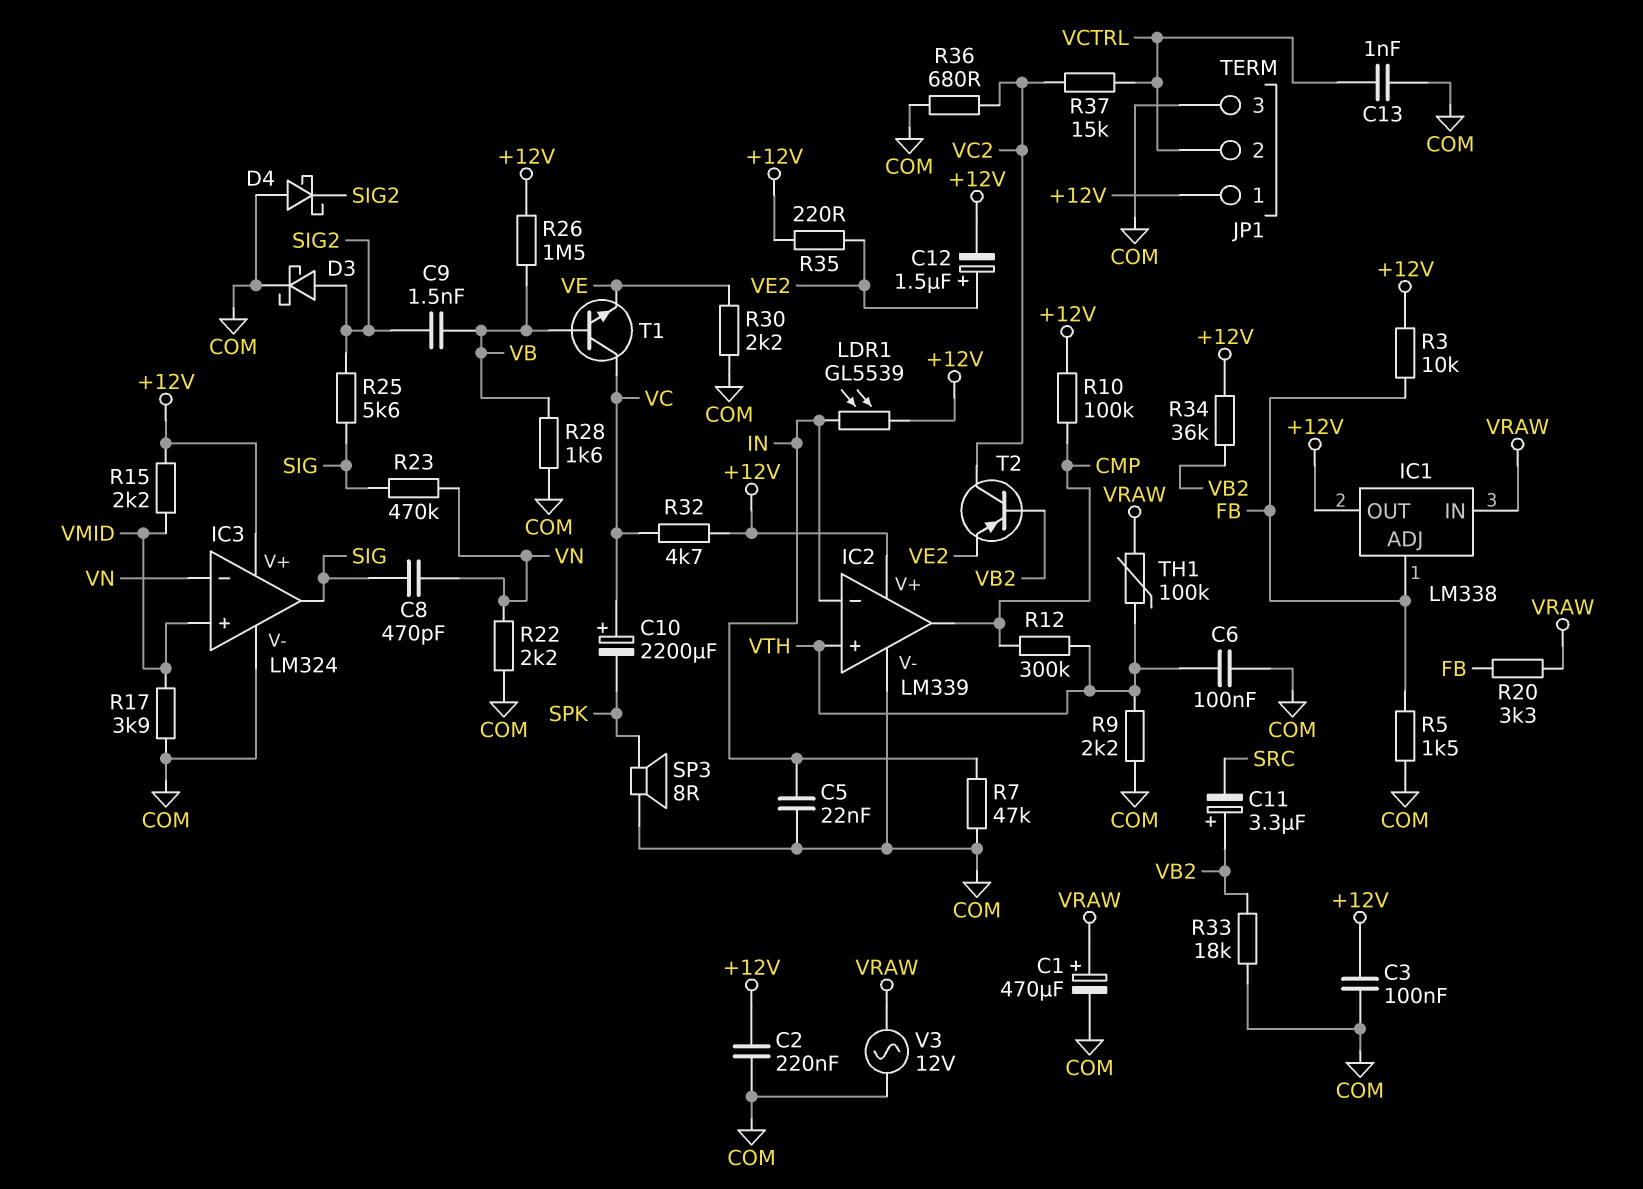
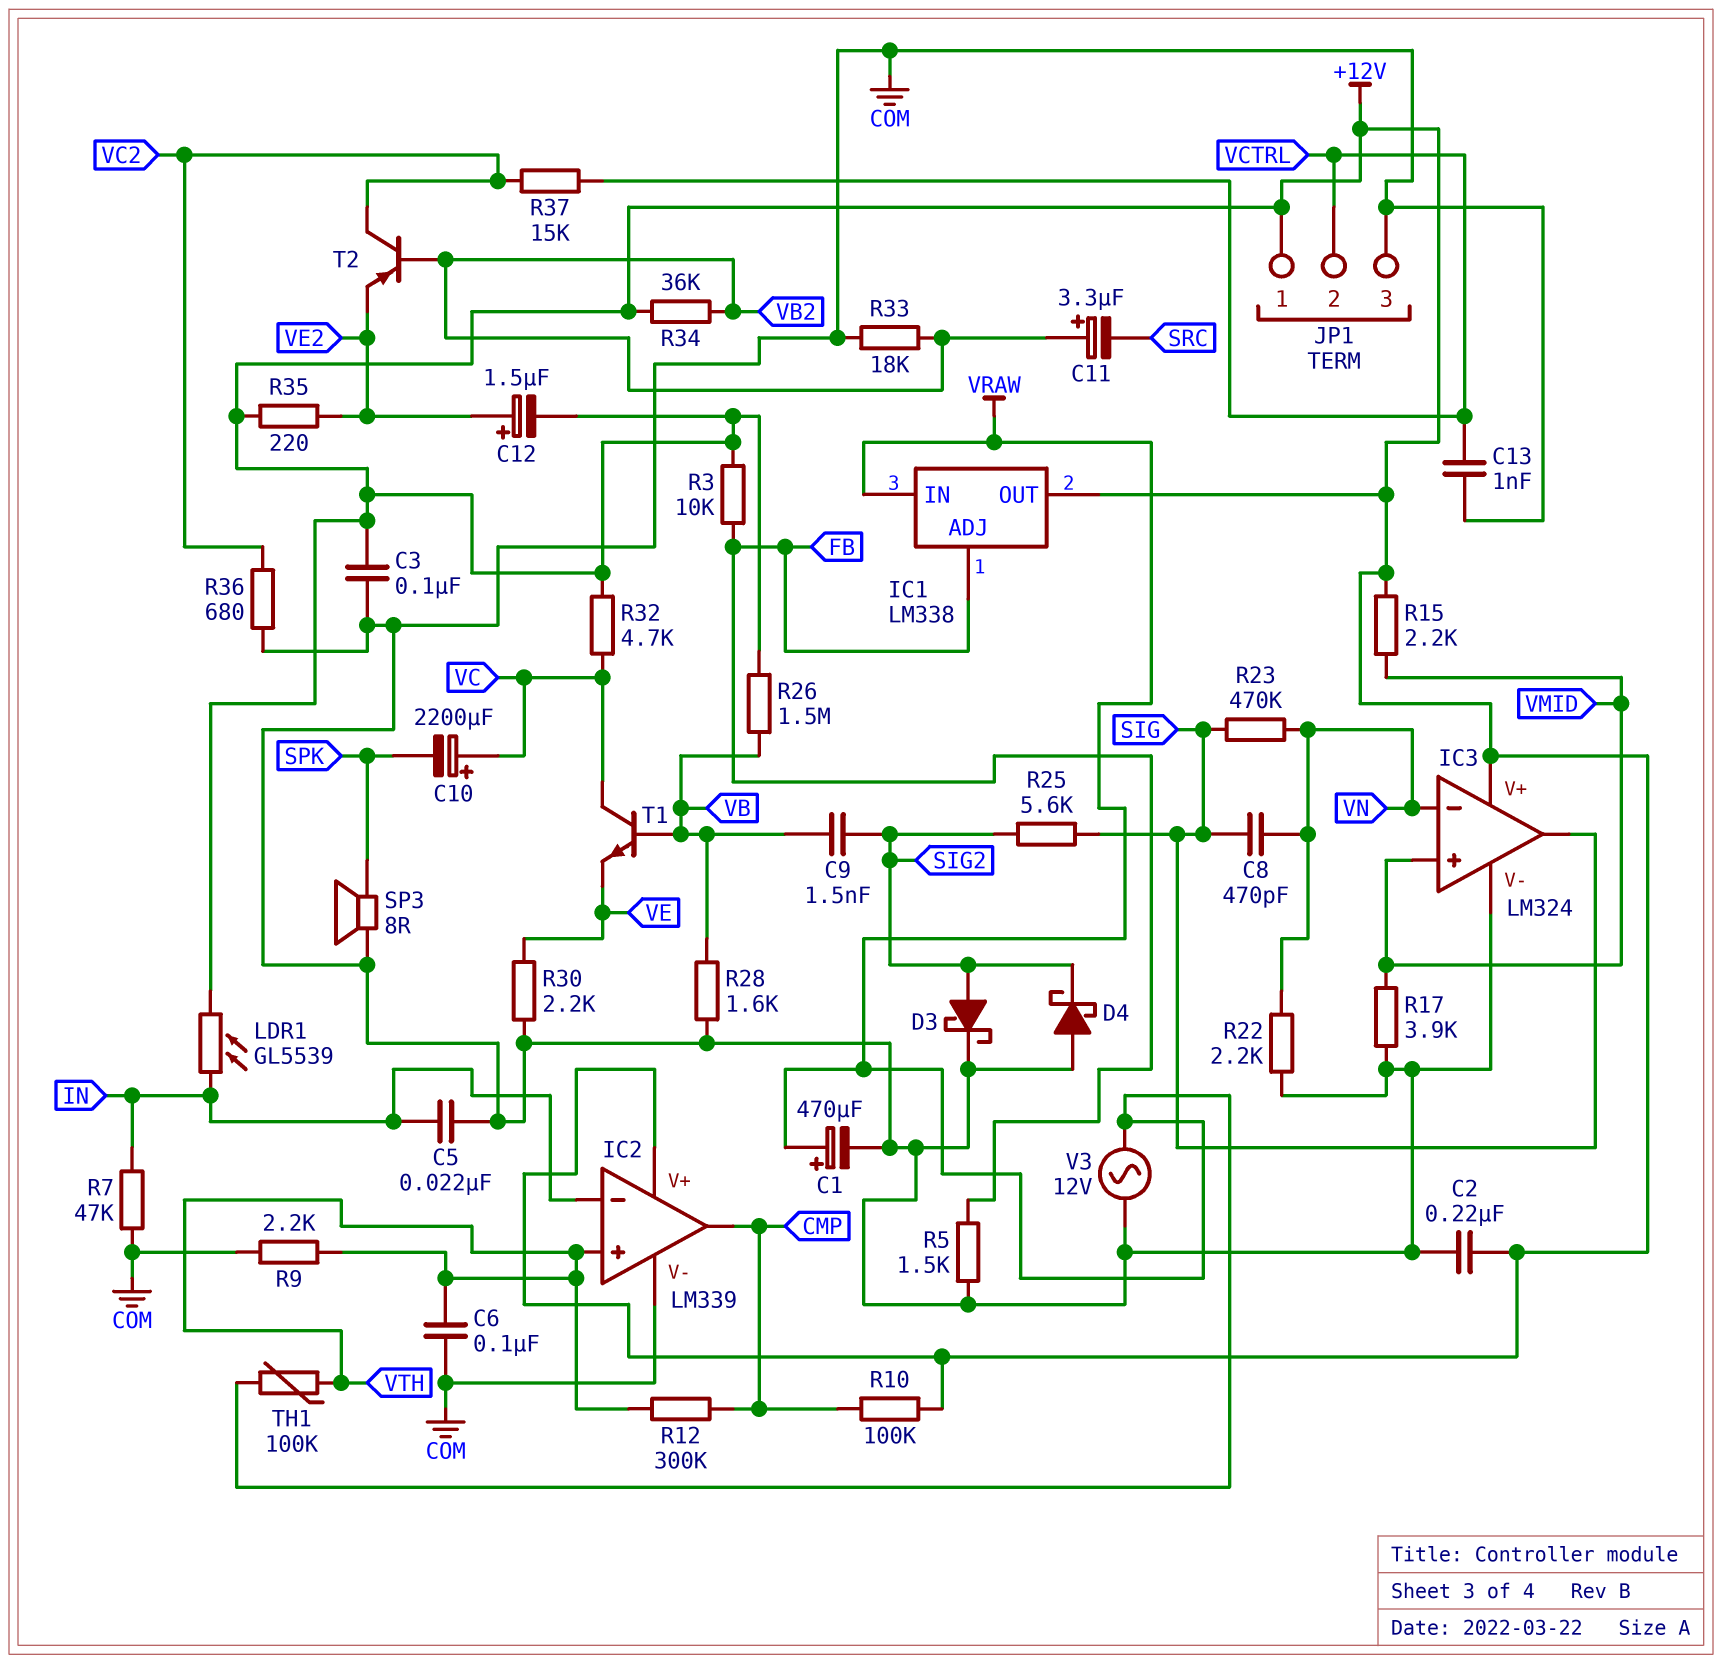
R20: 3.3k (FB, VRAW) -> none

